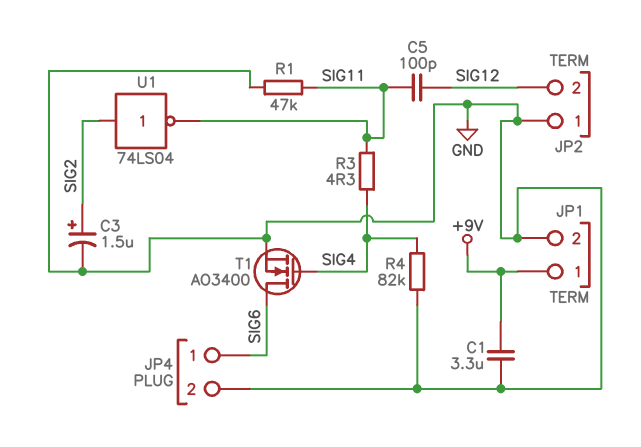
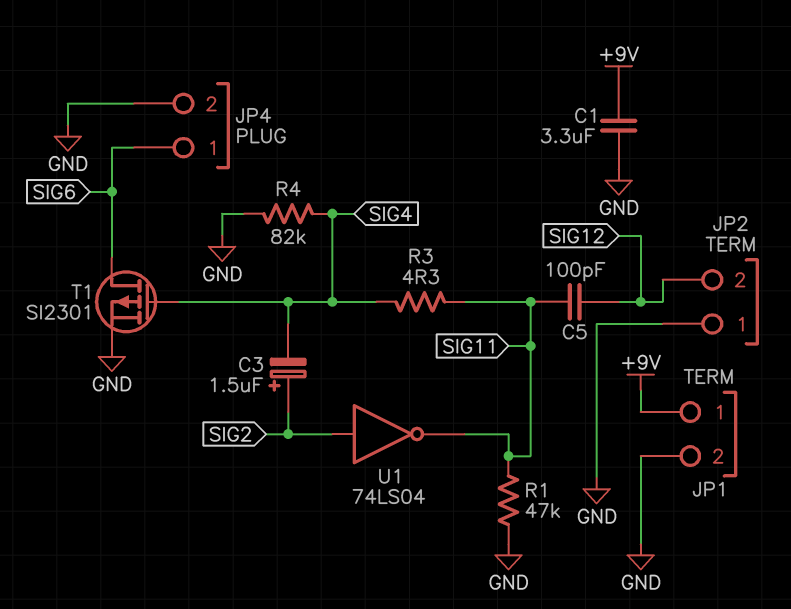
C3: 1.5uF (plus SIG2, minus GND) -> 1.5uF (plus SIG2, minus SIG4)
T1: NMOS AO3400 (G SIG4, D SIG6, S GND) -> PMOS SI2301 (G SIG4, D SIG6, S GND)

